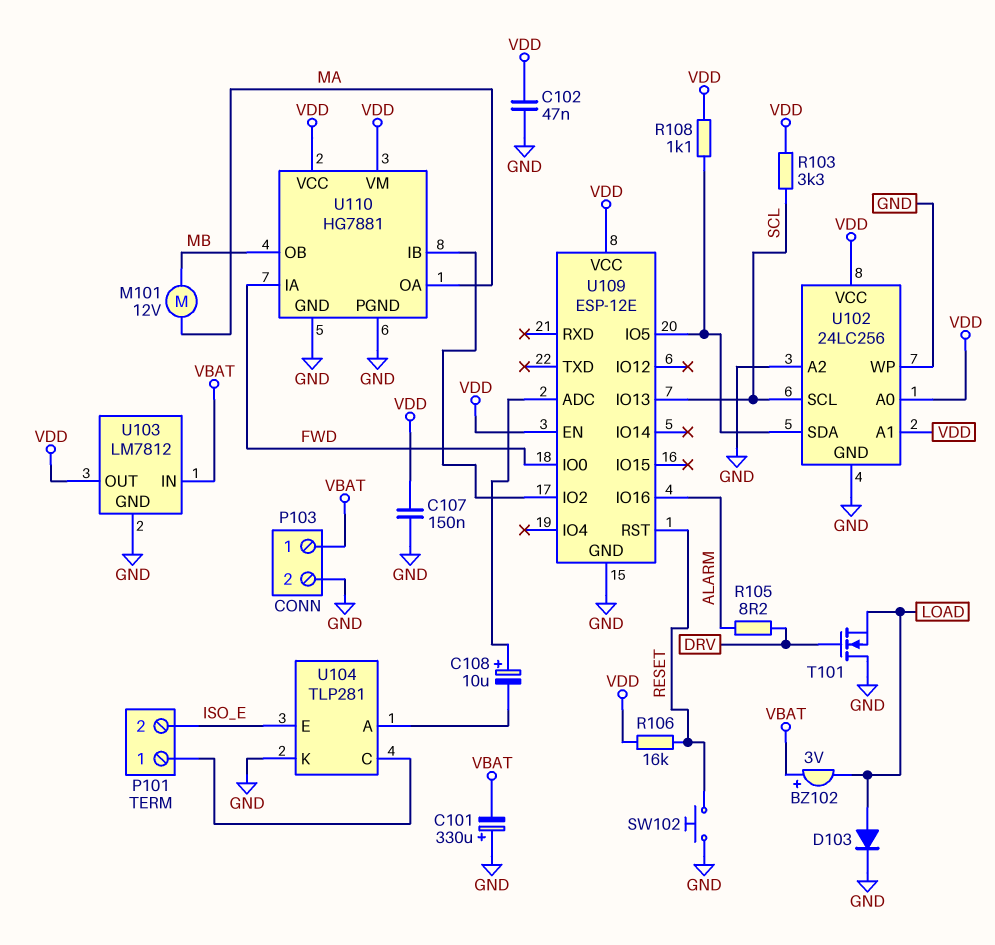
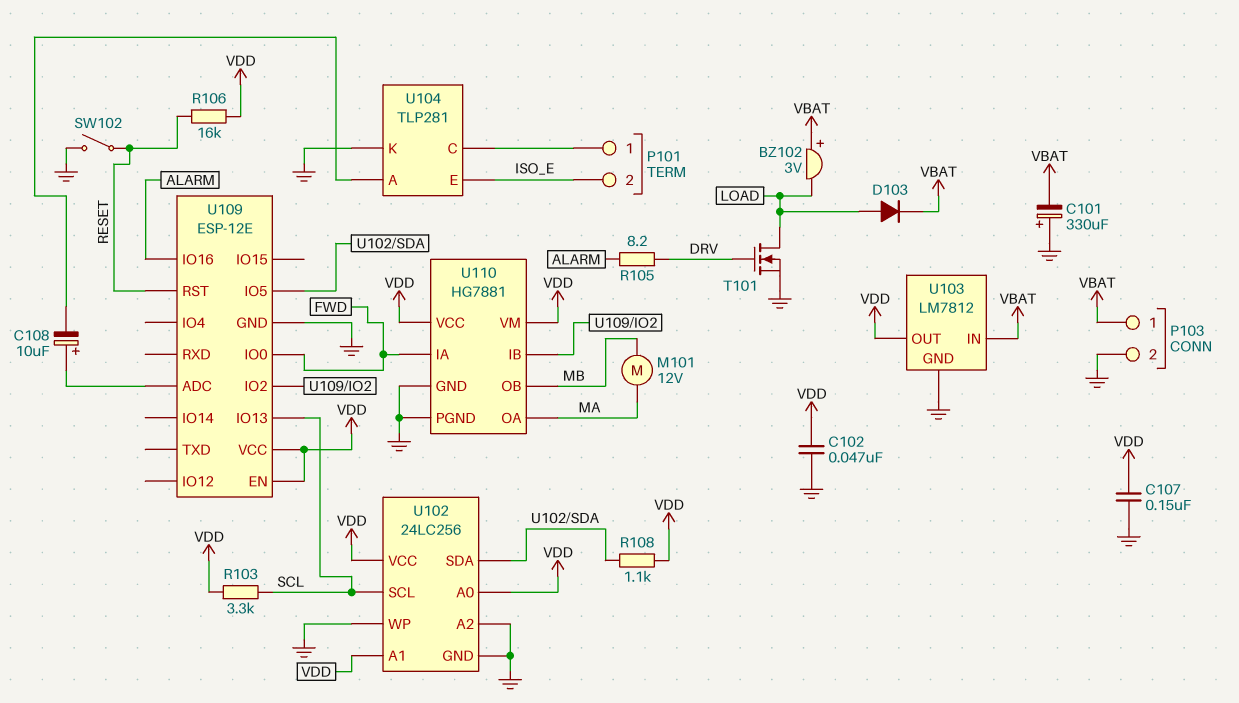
D103: diode (A LOAD, K GND) -> diode (A LOAD, K VBAT)
SW102: button (GND, RESET) -> switch (GND, RESET)
T101: NMOS (G DRV, D GND, S LOAD) -> NMOS (G DRV, D LOAD, S GND)

